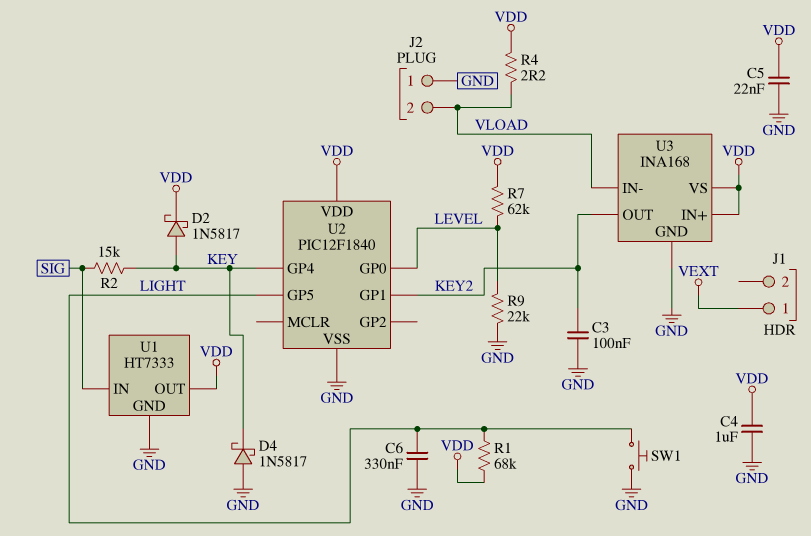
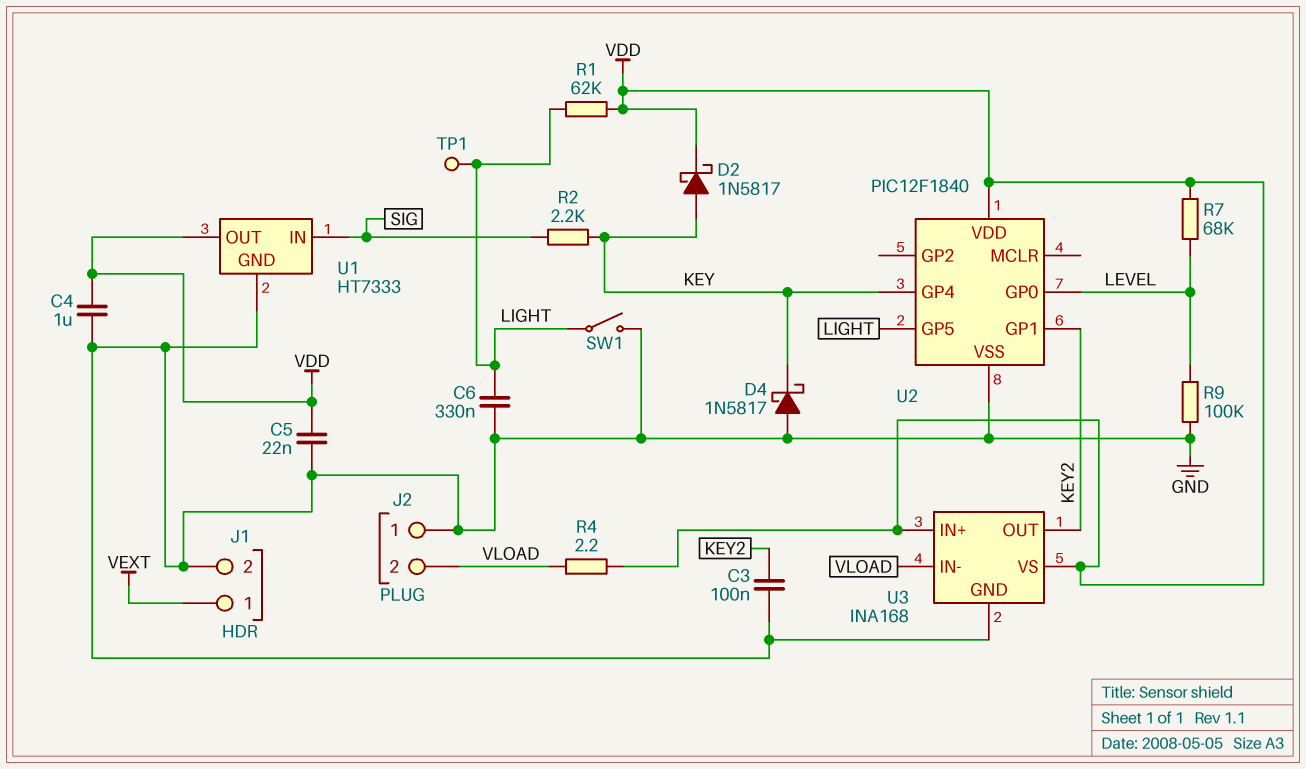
J1 pin 2: none -> GND
R1: 68k (LIGHT, VDD) -> 62k (LIGHT, VDD)
R2: 15k (KEY, SIG) -> 2.2k (KEY, SIG)
R7: 62k (LEVEL, VDD) -> 68k (LEVEL, VDD)
R9: 22k (GND, LEVEL) -> 100k (GND, LEVEL)
SW1: button (GND, LIGHT) -> switch (GND, LIGHT)
TP1: none -> test point (LIGHT)

